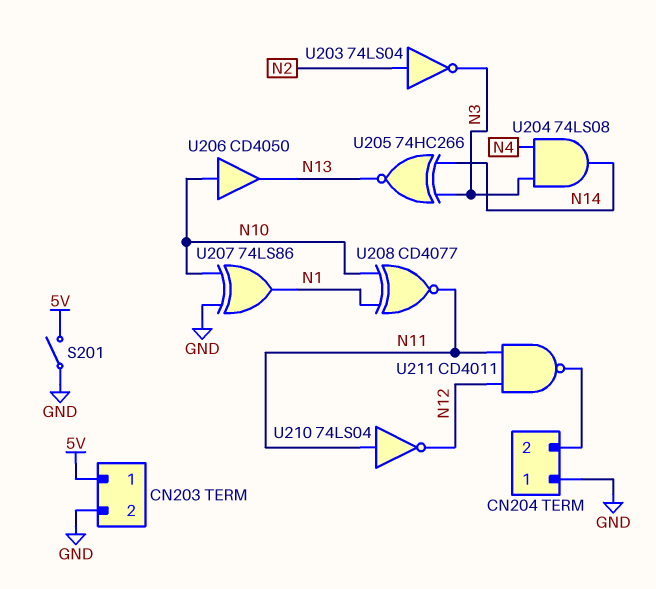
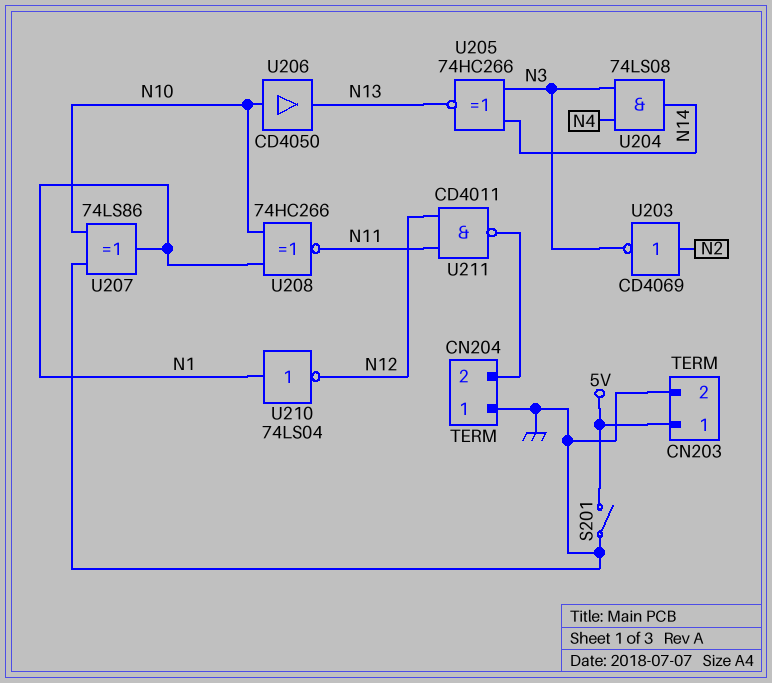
U203: NOT 74LS04 (in N2, out N3) -> NOT CD4069 (in N2, out N3)
U208: XNOR CD4077 (in N1, in N10, out N11) -> XNOR 74HC266 (in N1, in N10, out N11)
U210: NOT 74LS04 (in N11, out N12) -> NOT 74LS04 (in N1, out N12)

